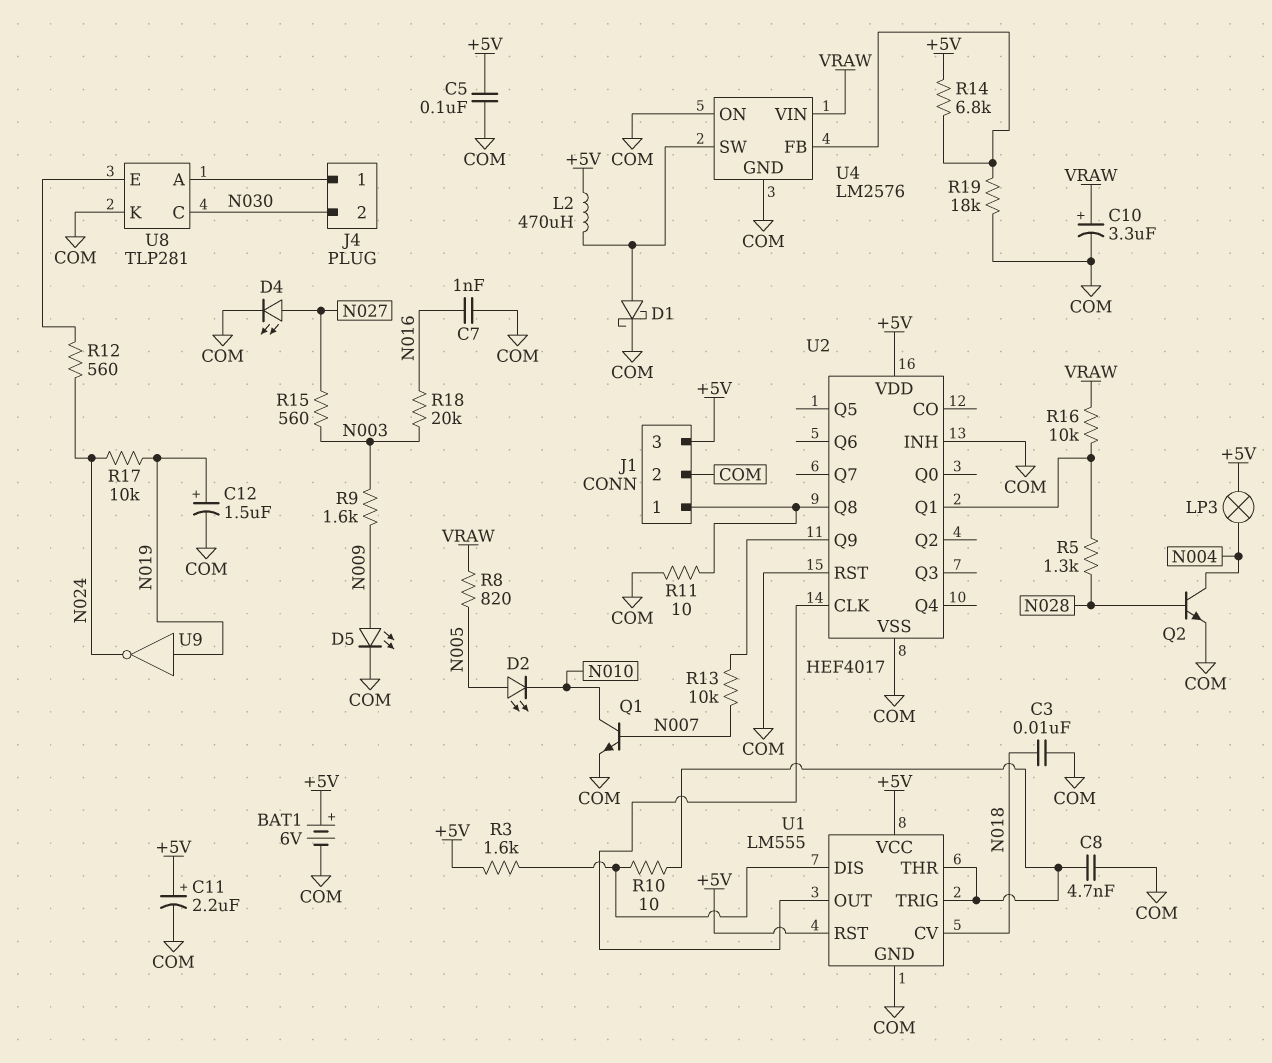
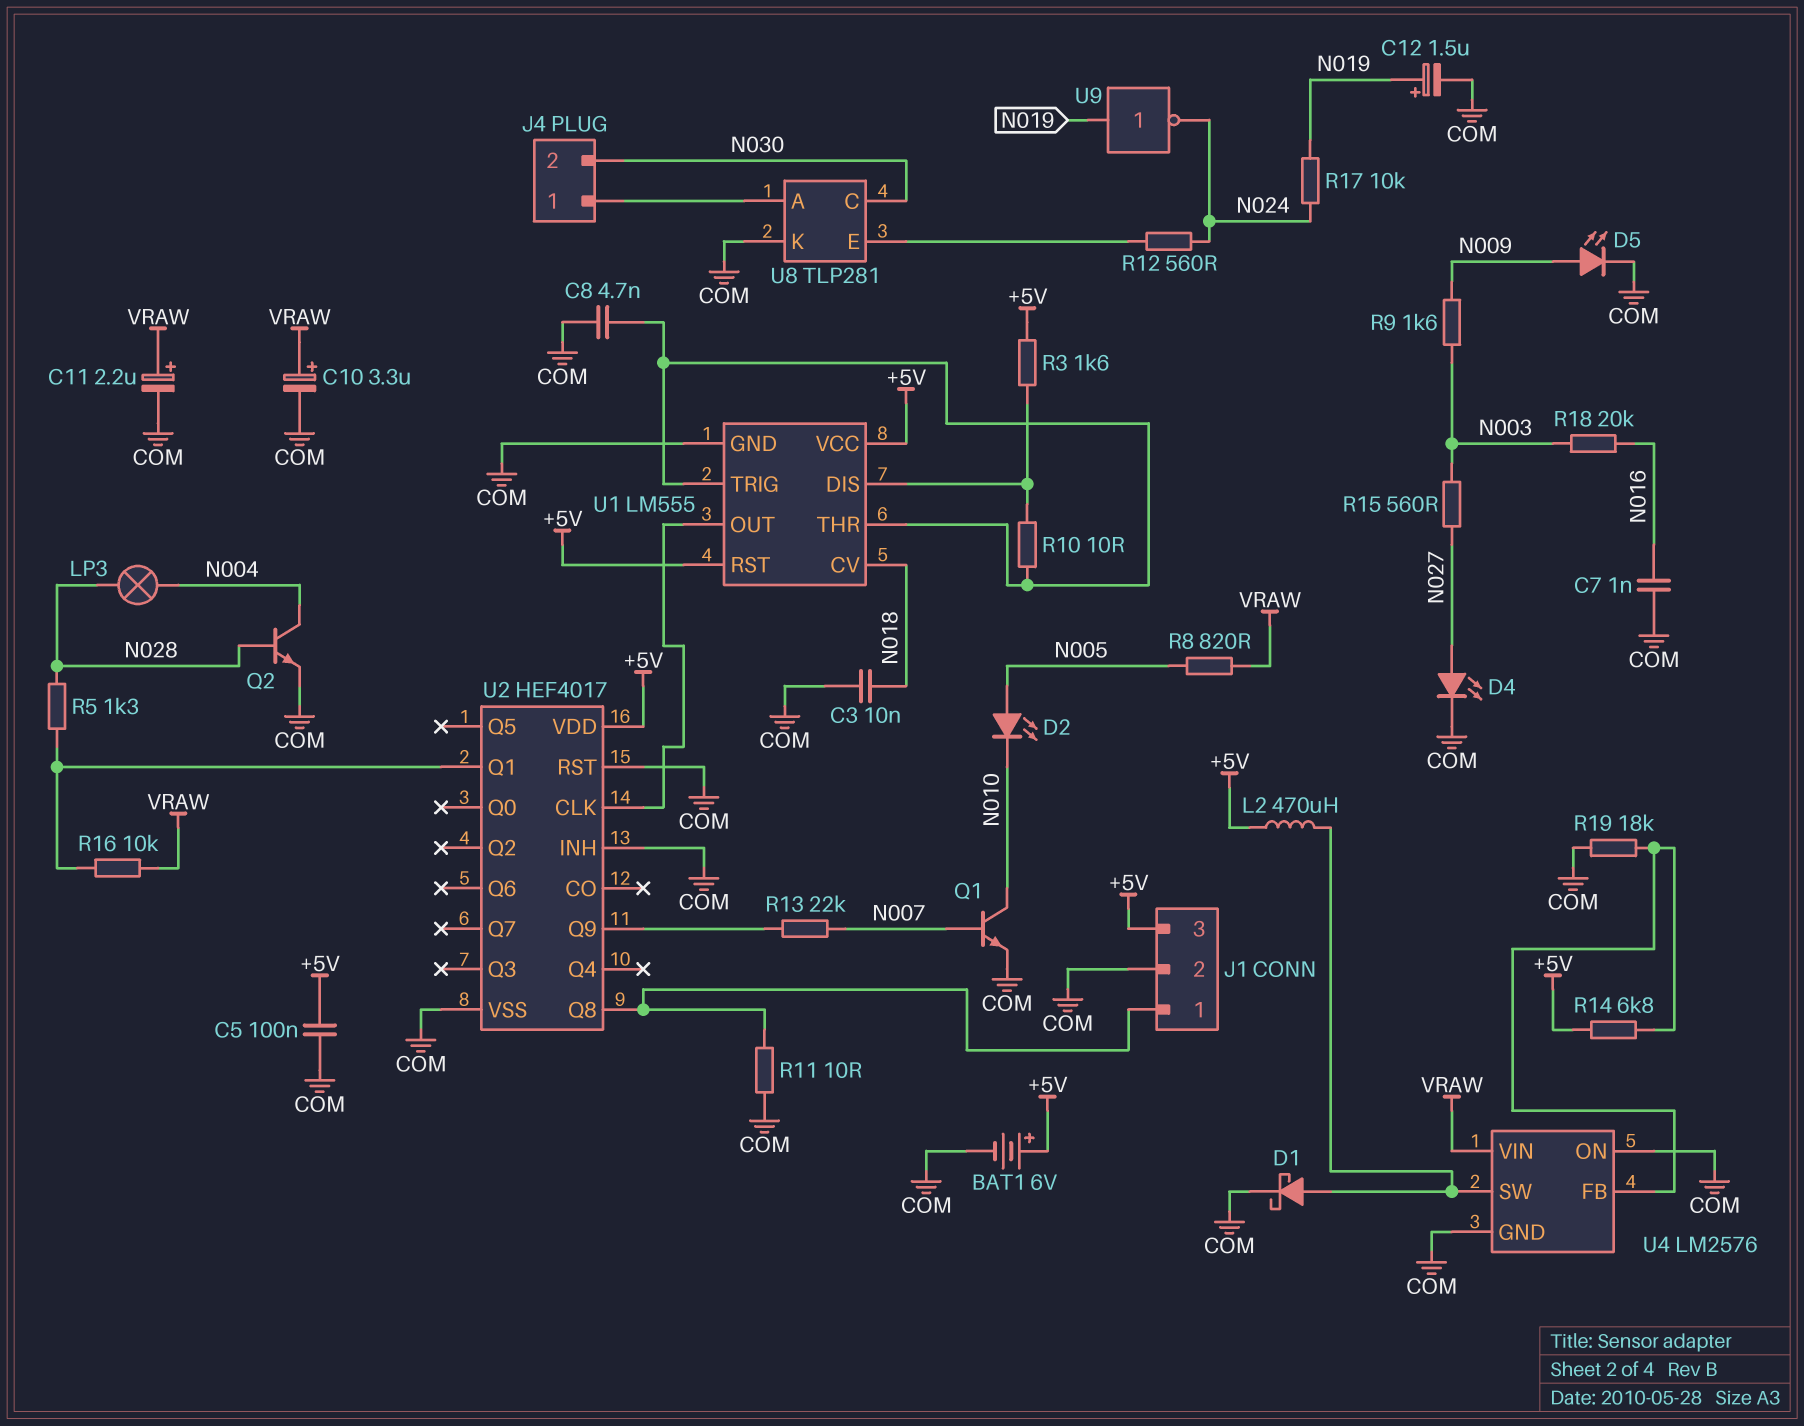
C11: 2.2uF (plus +5V, minus COM) -> 2.2uF (plus VRAW, minus COM)
LP3: lamp (+5V, N004) -> lamp (N004, N028)
R13: 10k (N007, U2/Q9) -> 22k (N007, U2/Q9)

